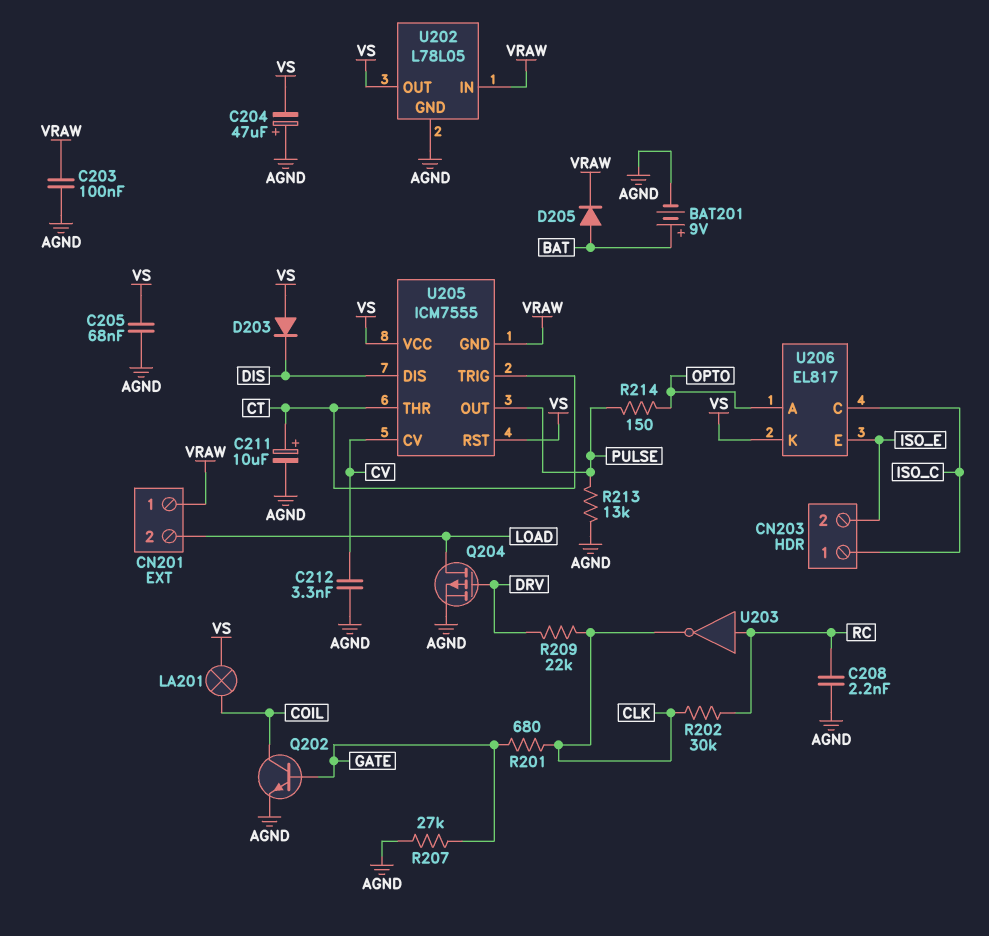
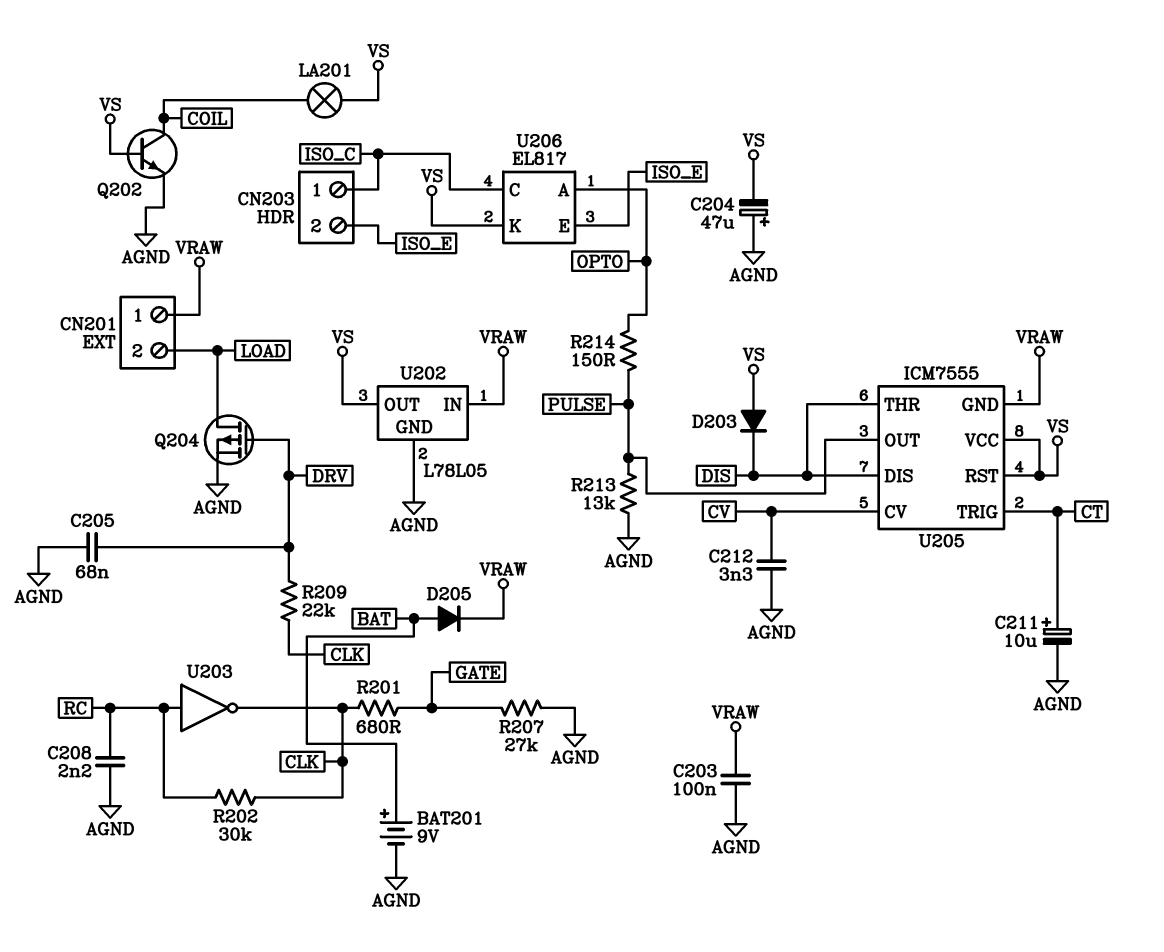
C205: 68nF (AGND, VS) -> 68nF (AGND, DRV)
Q202: NPN (B GATE, C COIL, E AGND) -> NPN (B VS, C COIL, E AGND)
U205 pin THR: CT -> DIS

